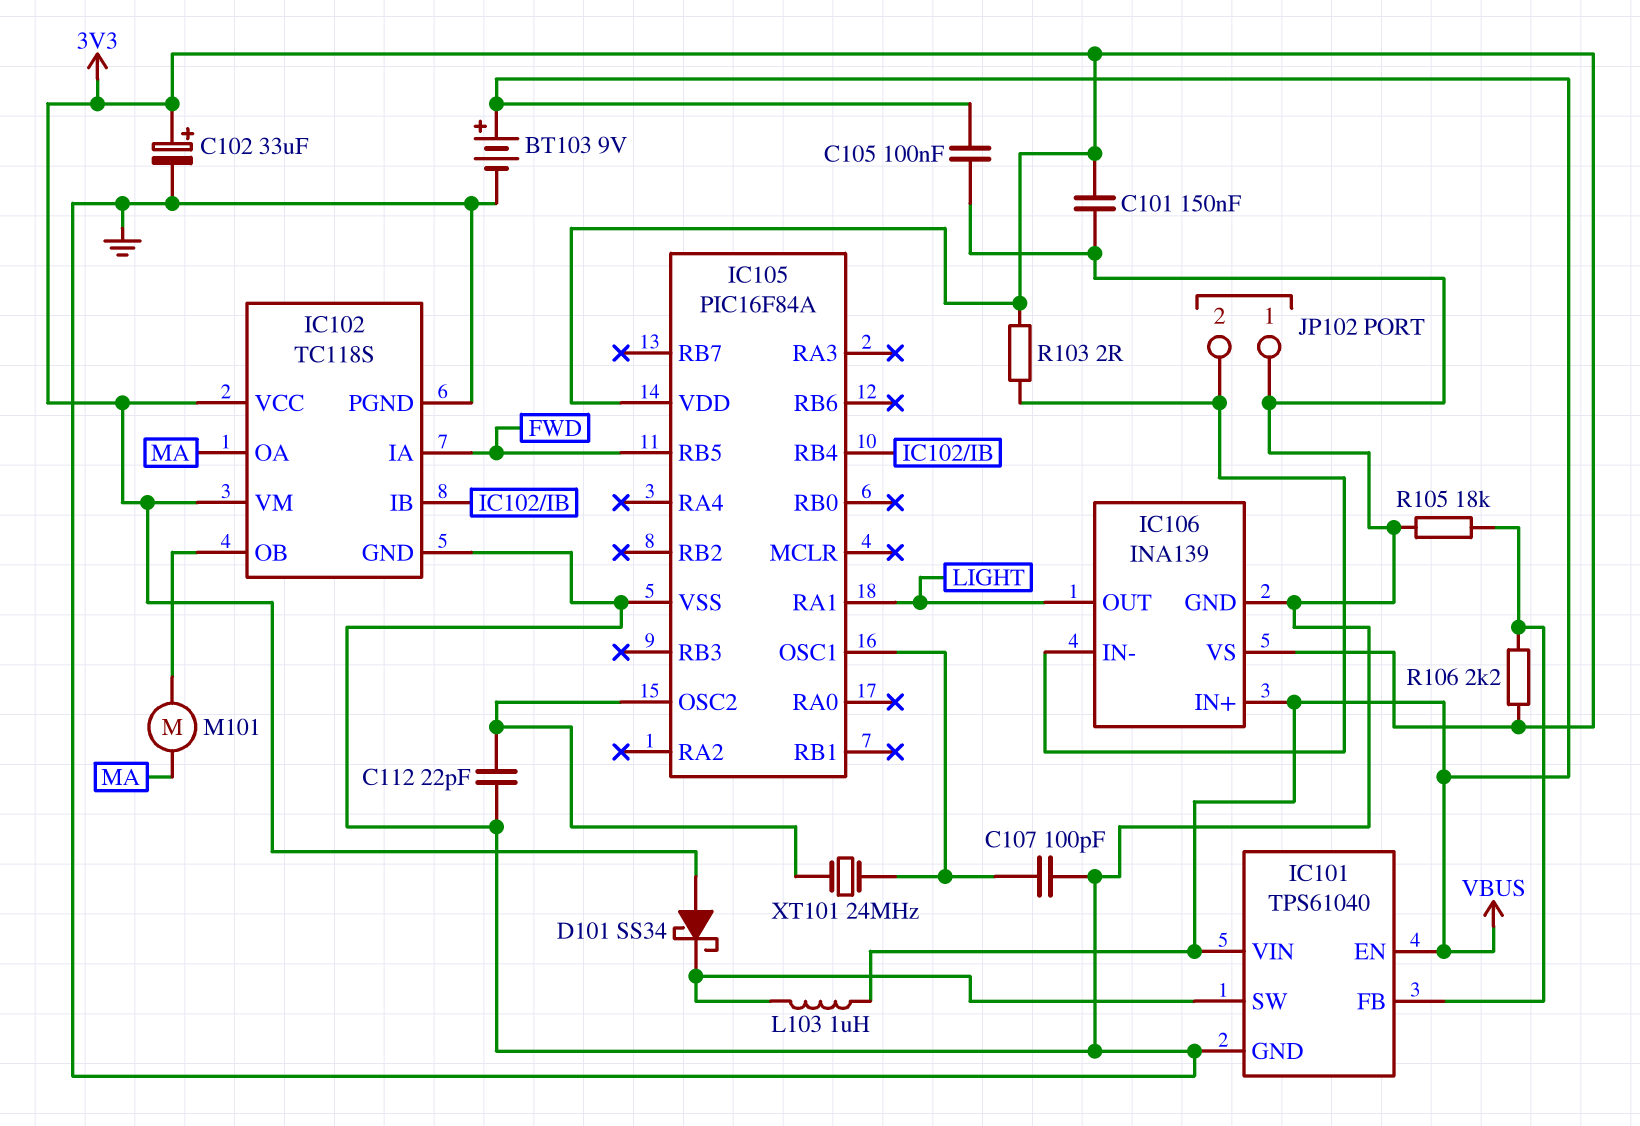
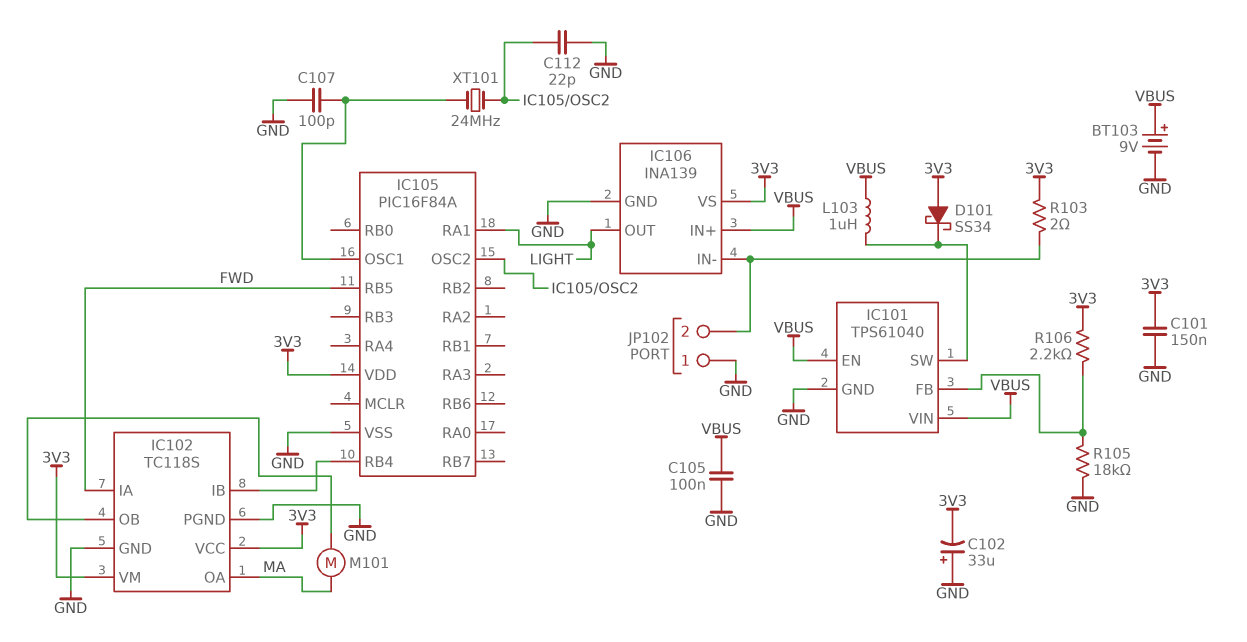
C102: 33uF (plus 3V3, minus GND) -> 33uF (plus GND, minus 3V3)

